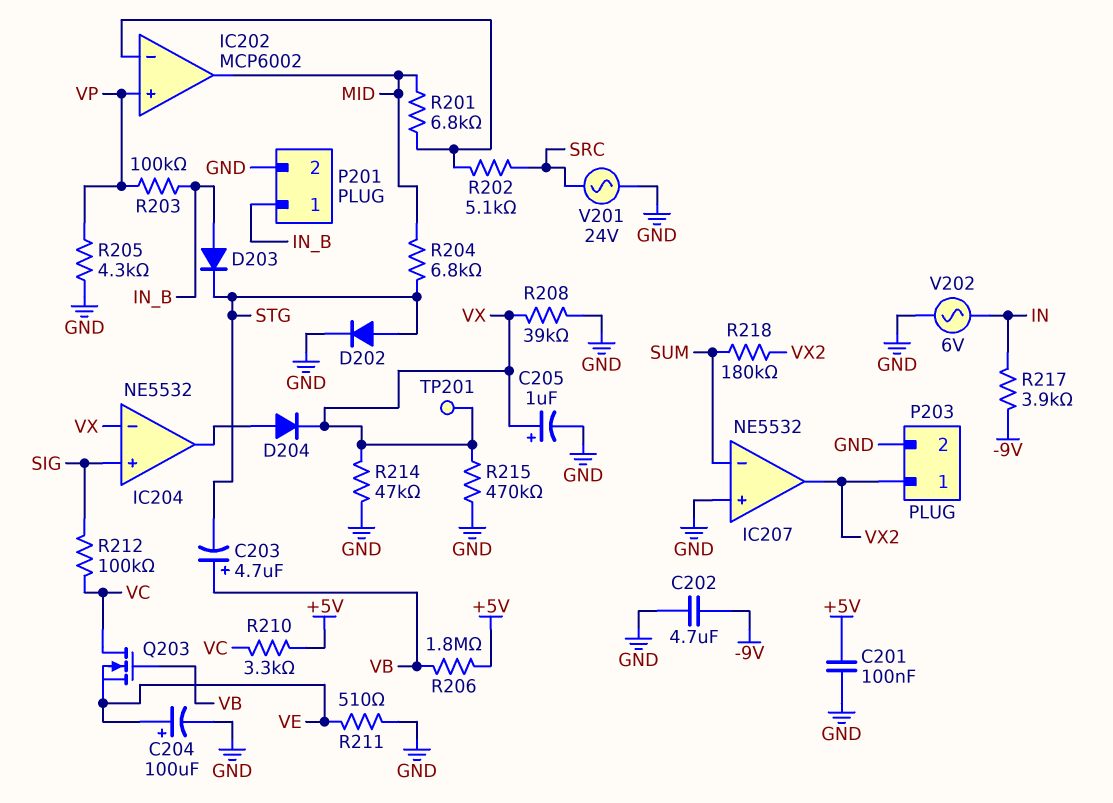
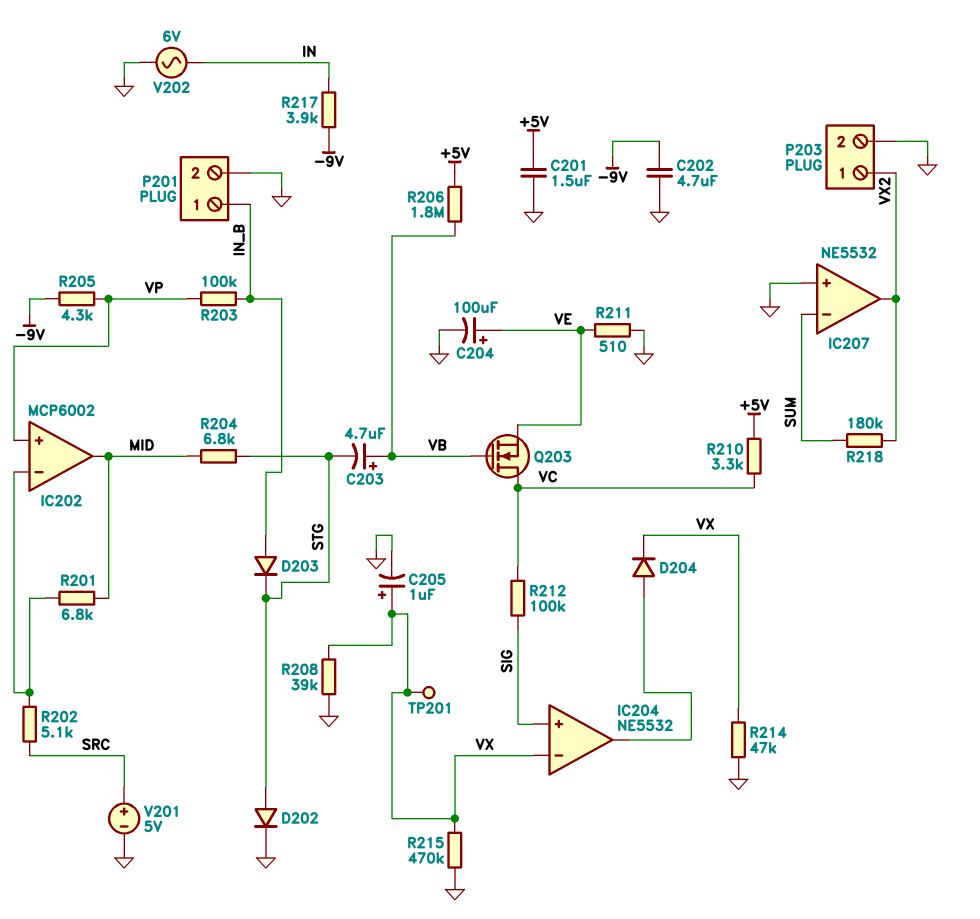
C201: 100nF (+5V, GND) -> 1.5uF (+5V, GND)
R205: 4.3k (GND, VP) -> 4.3k (-9V, VP)
V201: AC 24V (GND, SRC) -> 5V (plus SRC, minus GND)

